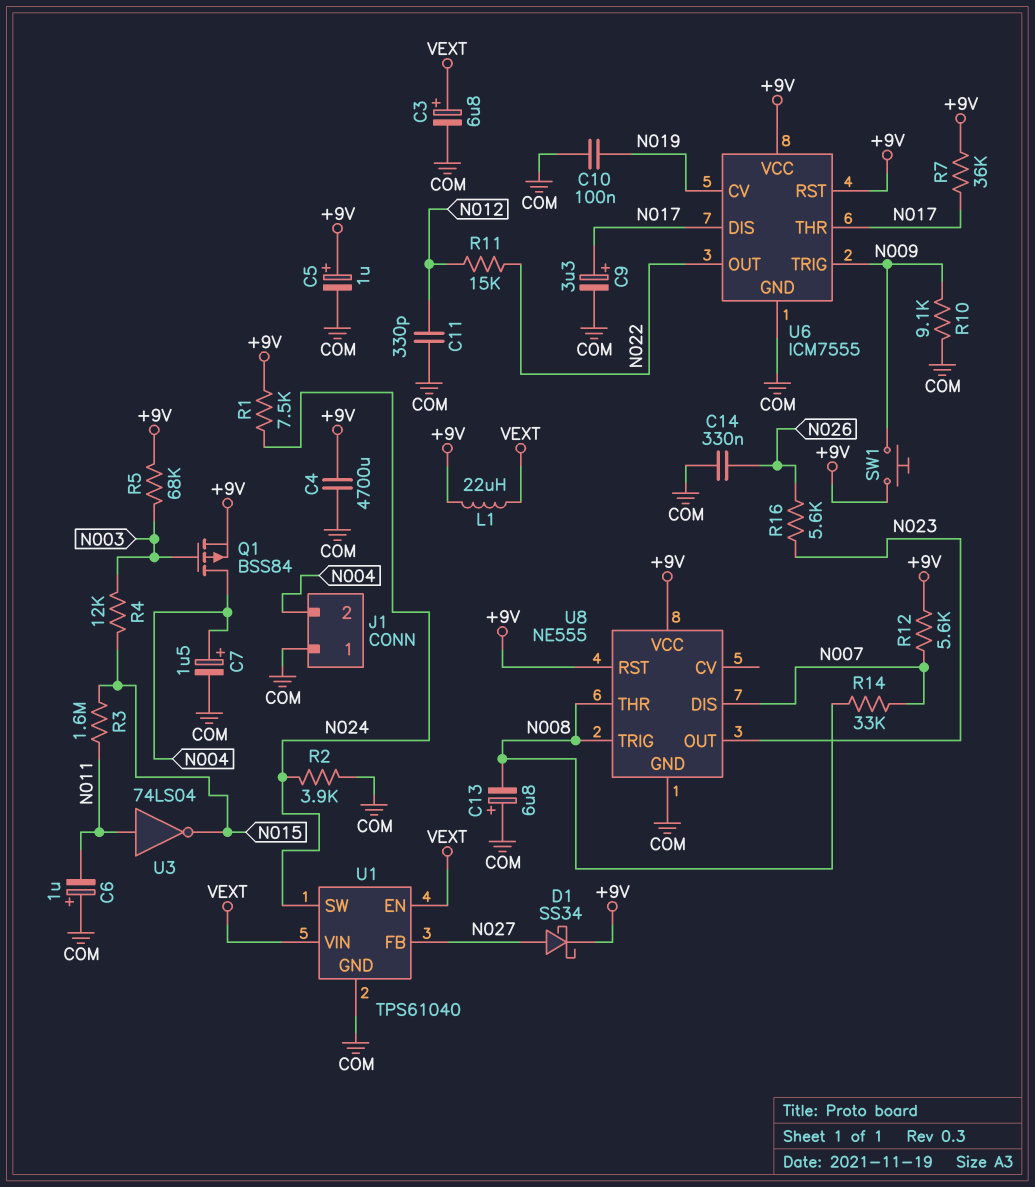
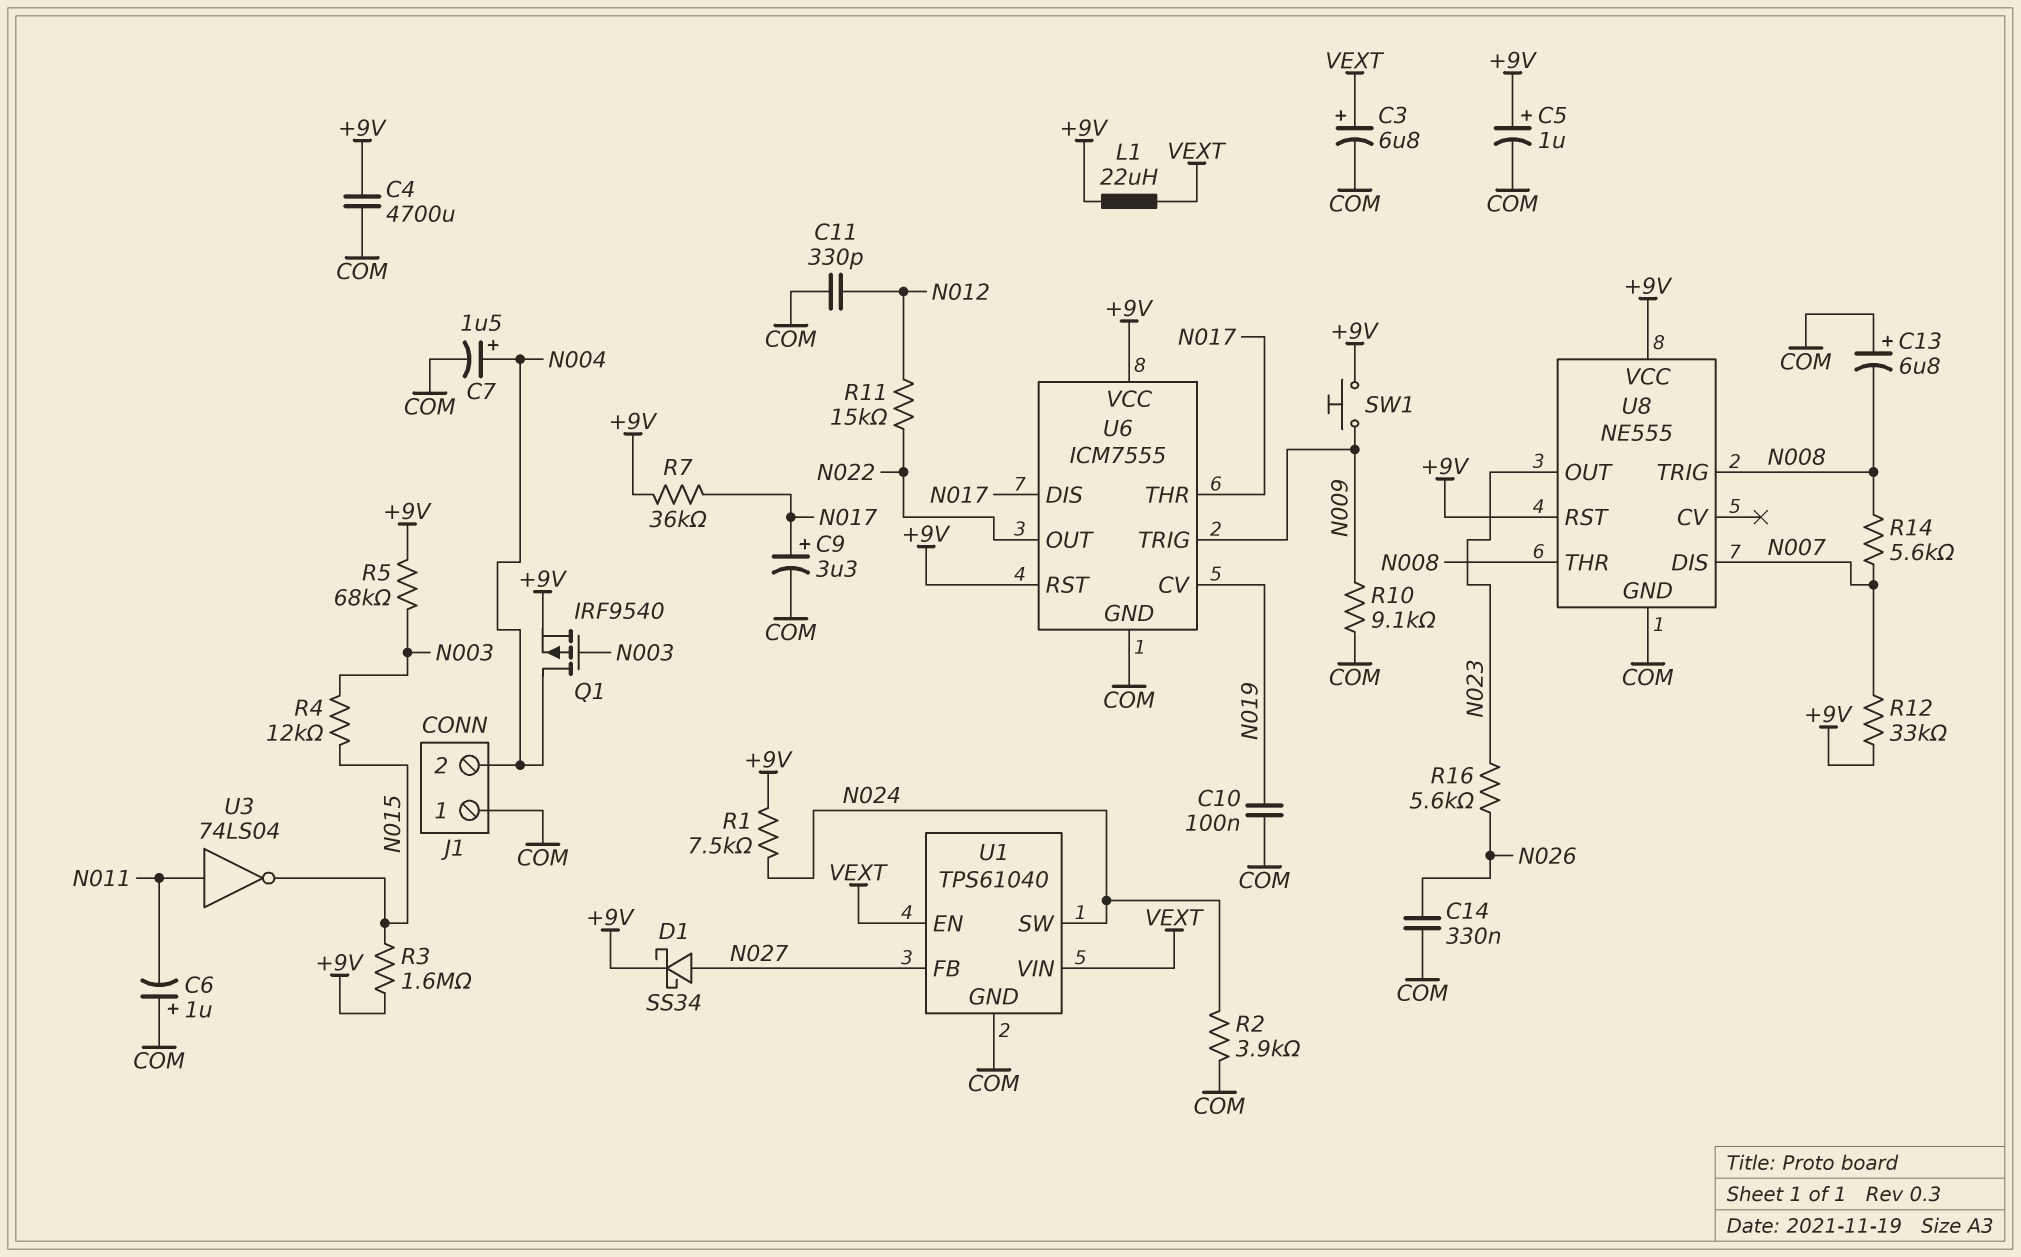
Q1: PMOS BSS84 (G N003, D N004, S +9V) -> PMOS IRF9540 (G N003, D N004, S +9V)
R3: 1.6M (N011, N015) -> 1.6M (+9V, N015)
R12: 5.6k (+9V, N007) -> 33k (+9V, N007)
R14: 33k (N007, N008) -> 5.6k (N007, N008)

